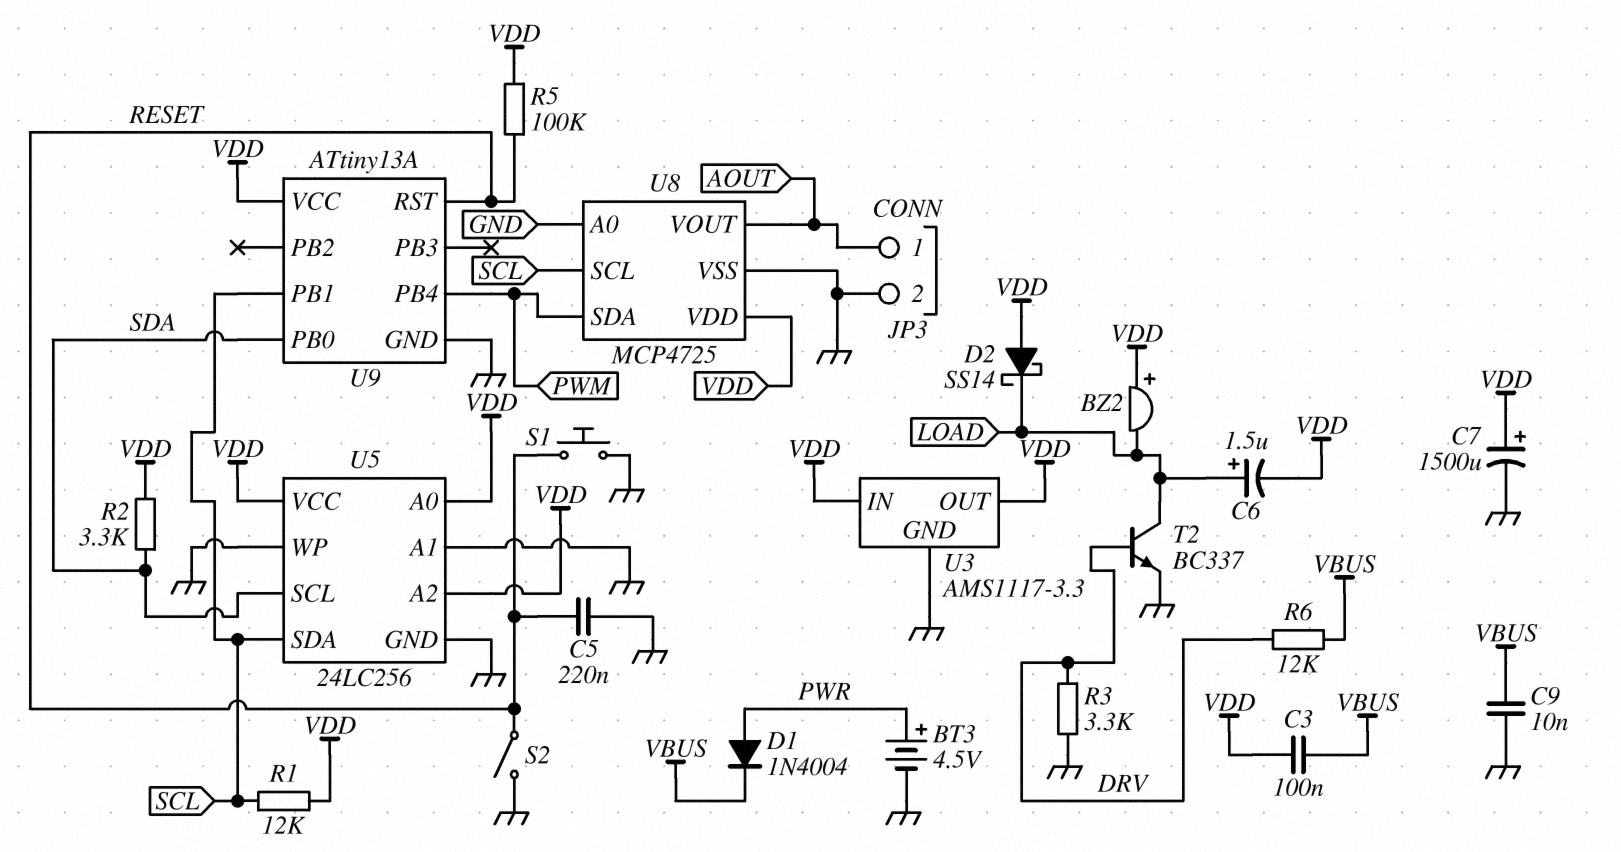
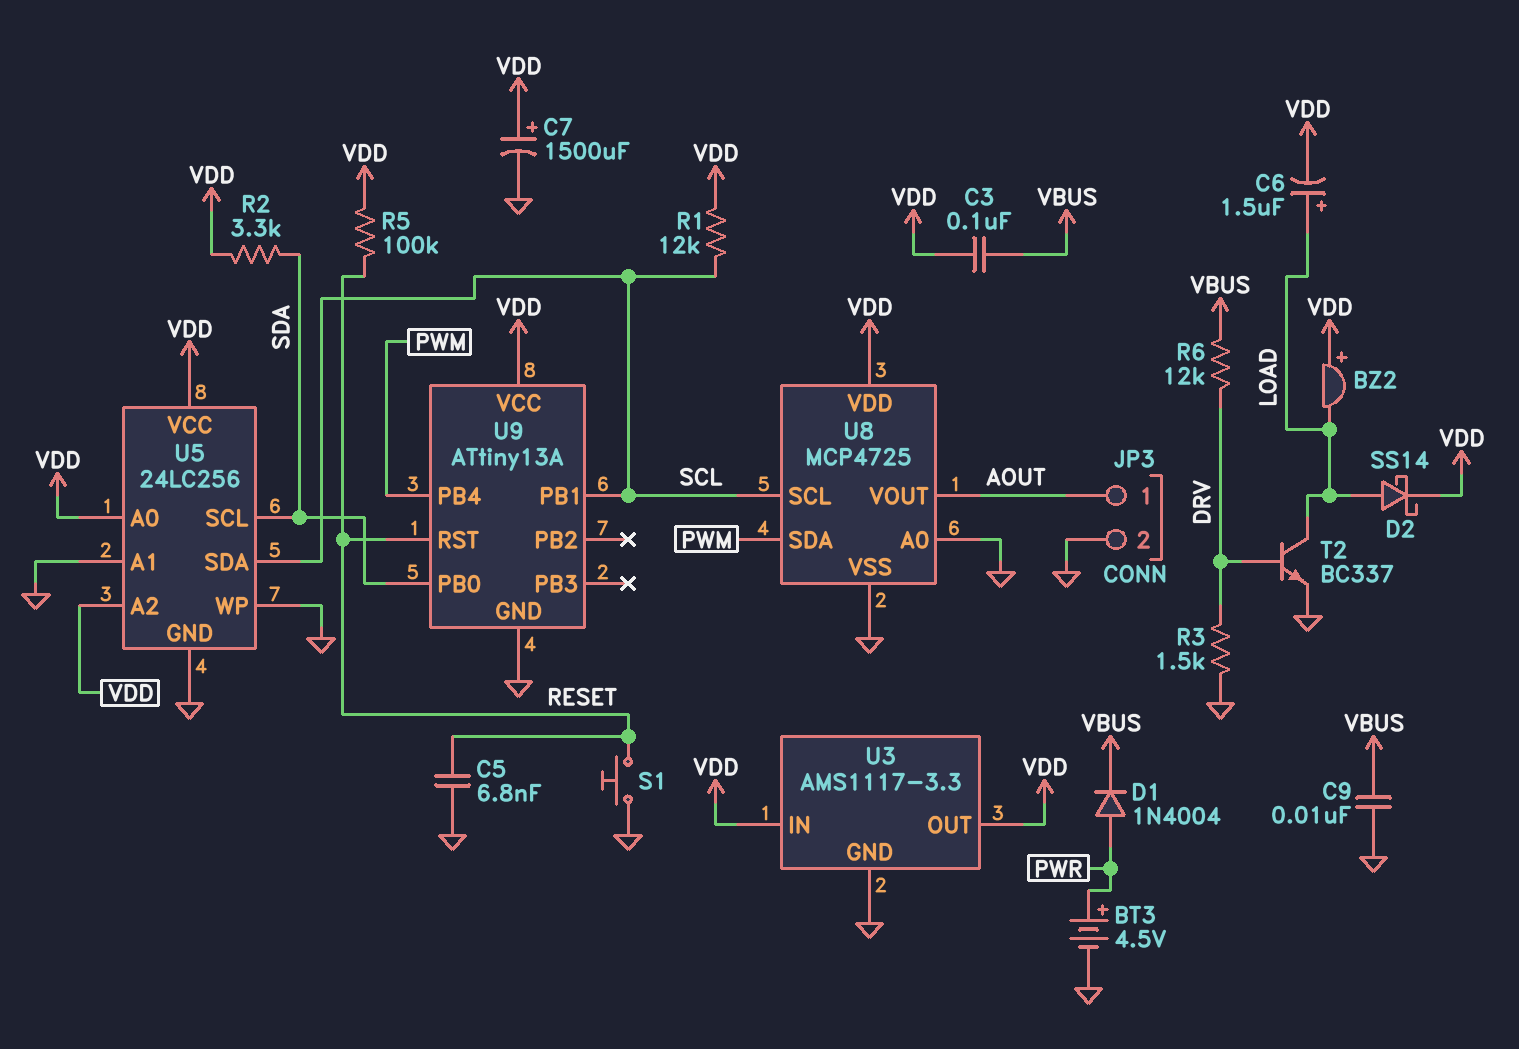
C5: 220nF (GND, RESET) -> 6.8nF (GND, RESET)
D2: schottky SS14 (A VDD, K LOAD) -> schottky SS14 (A LOAD, K VDD)
R3: 3.3k (DRV, GND) -> 1.5k (DRV, GND)
S2: switch (GND, RESET) -> none

